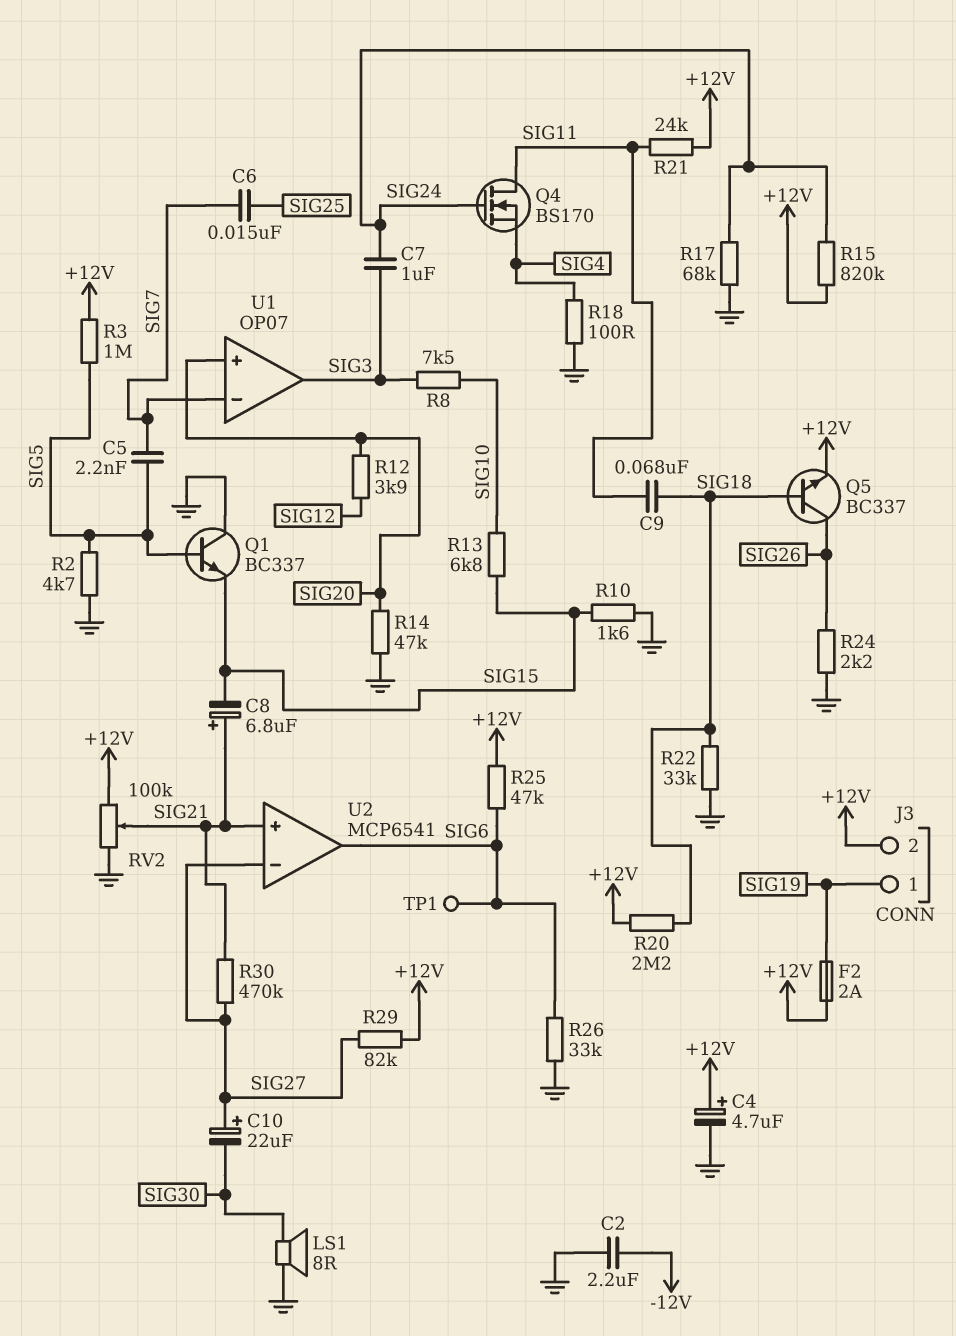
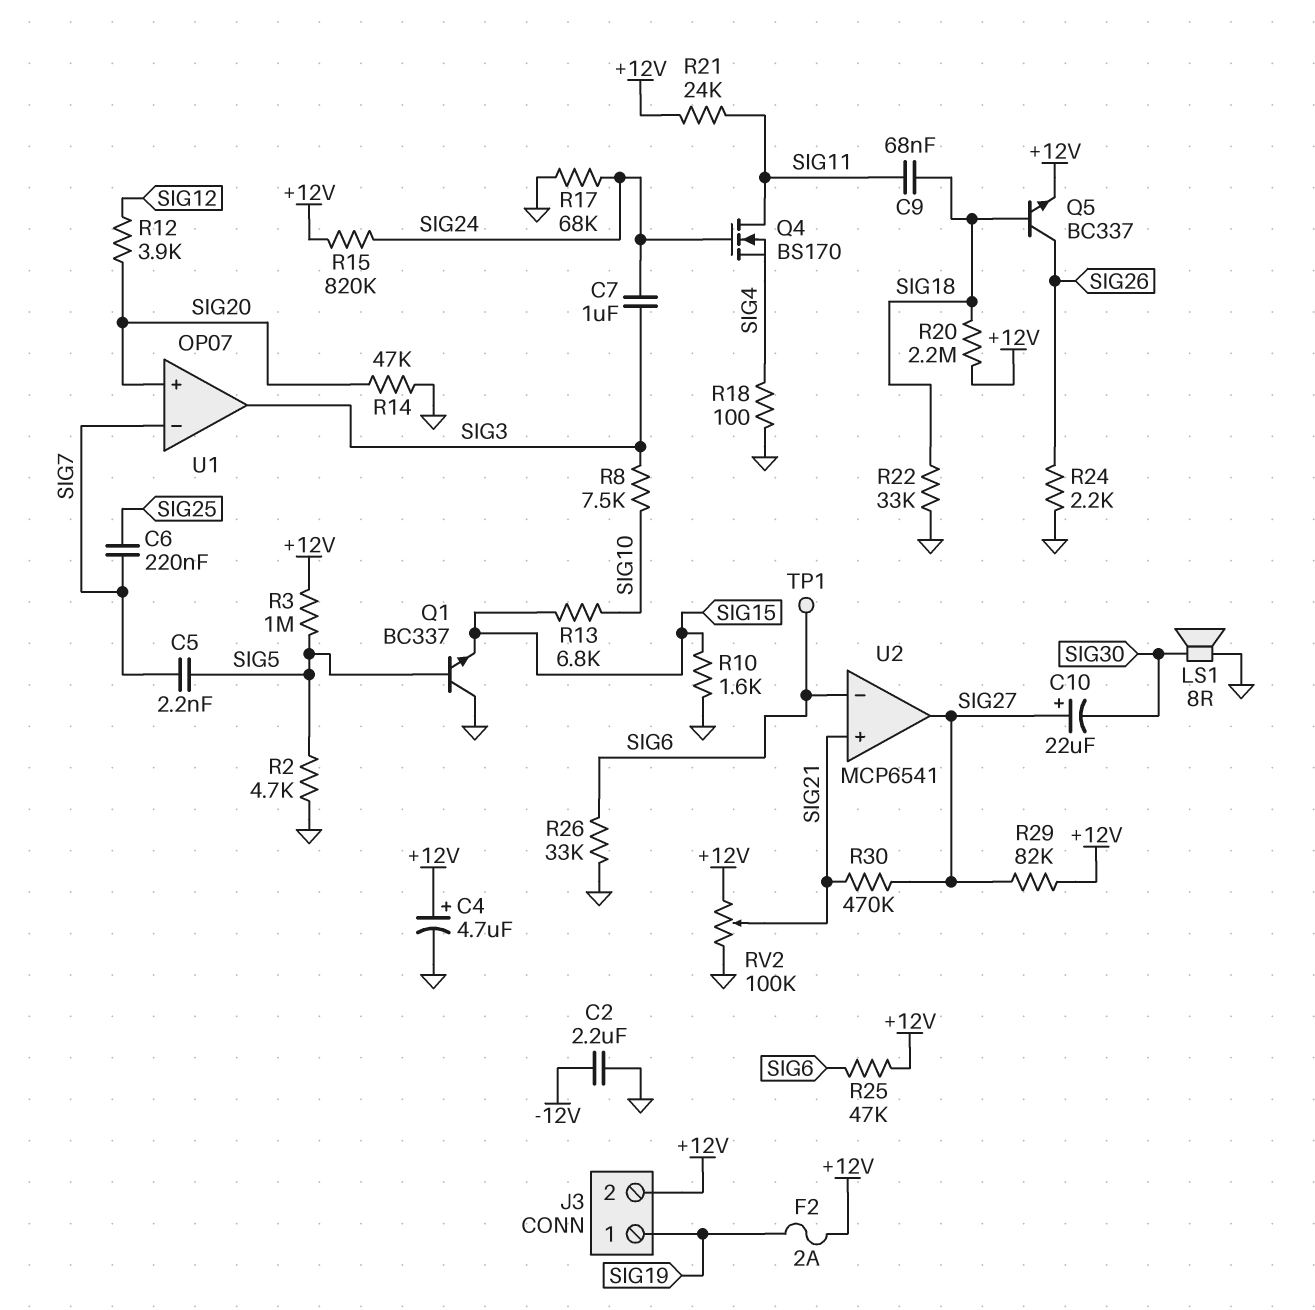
C6: 15nF (SIG7, SIG25) -> 220nF (SIG7, SIG25)
C8: 6.8uF (plus SIG21, minus SIG15) -> none
U2 pin in-: SIG27 -> SIG6
U2 pin out: SIG6 -> SIG27

